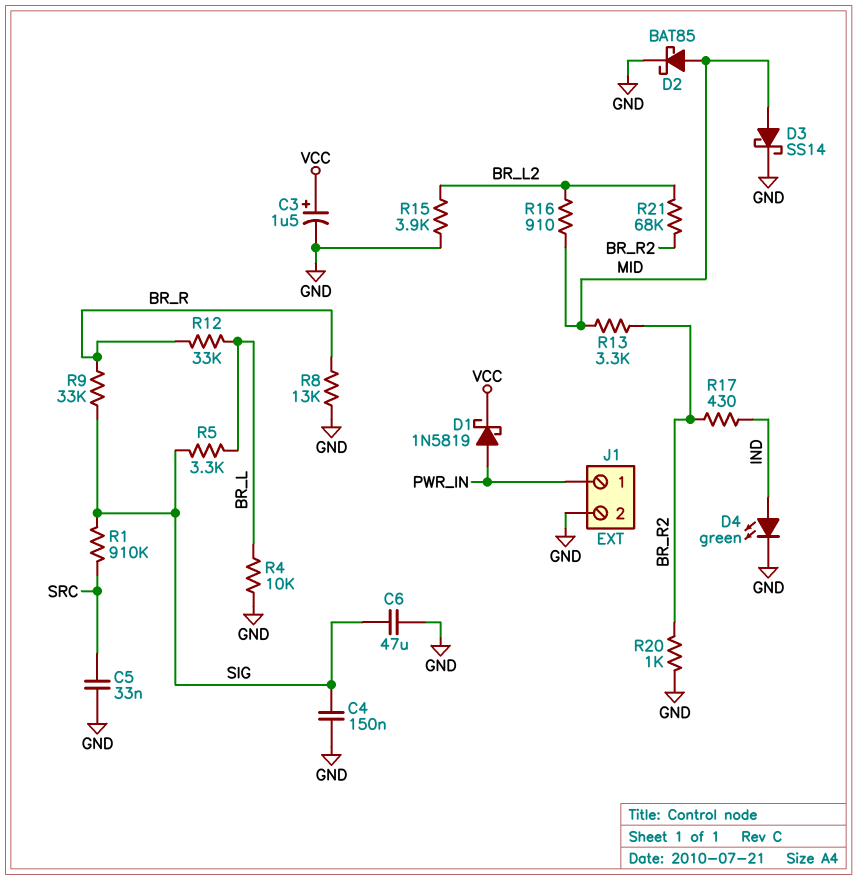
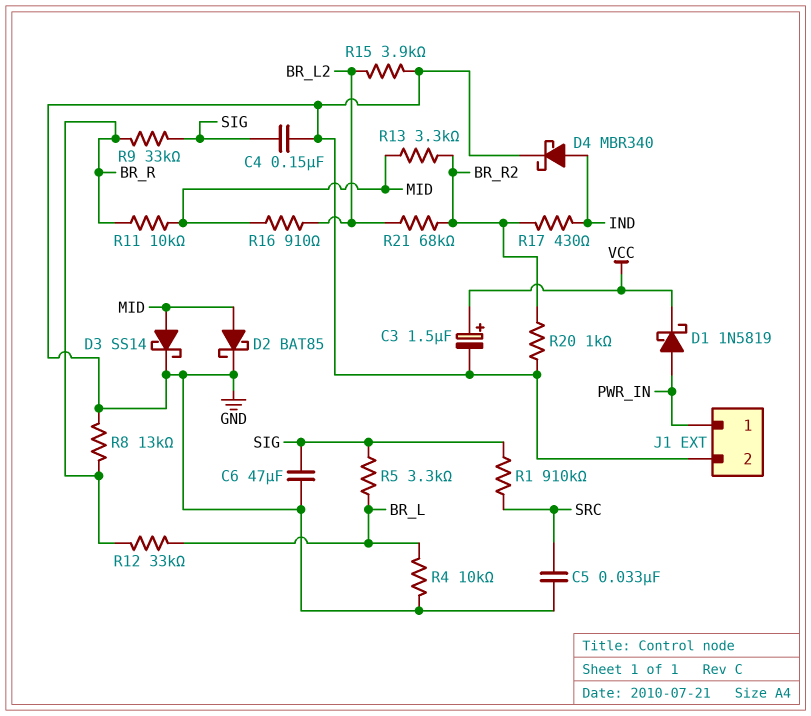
D4: LED green (A IND, K GND) -> schottky MBR340 (A IND, K GND)
R11: none -> 10k (BR_R, MID)

